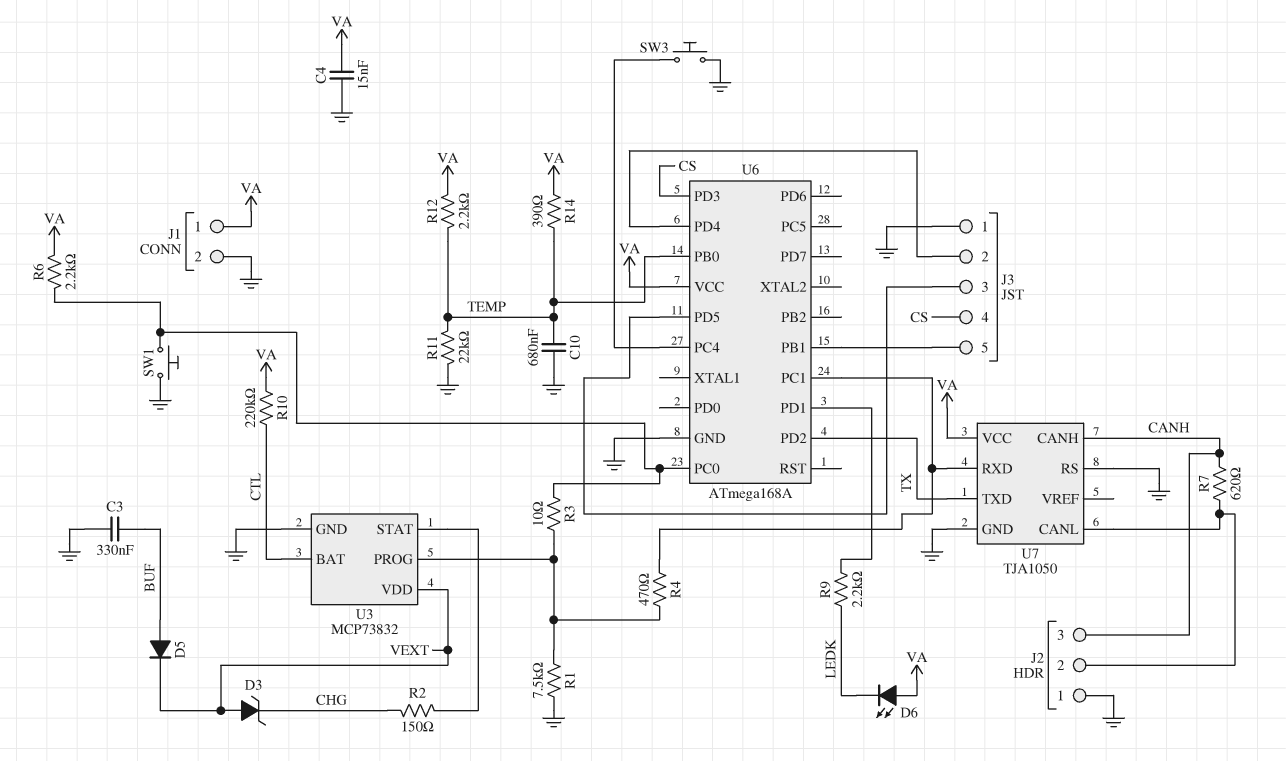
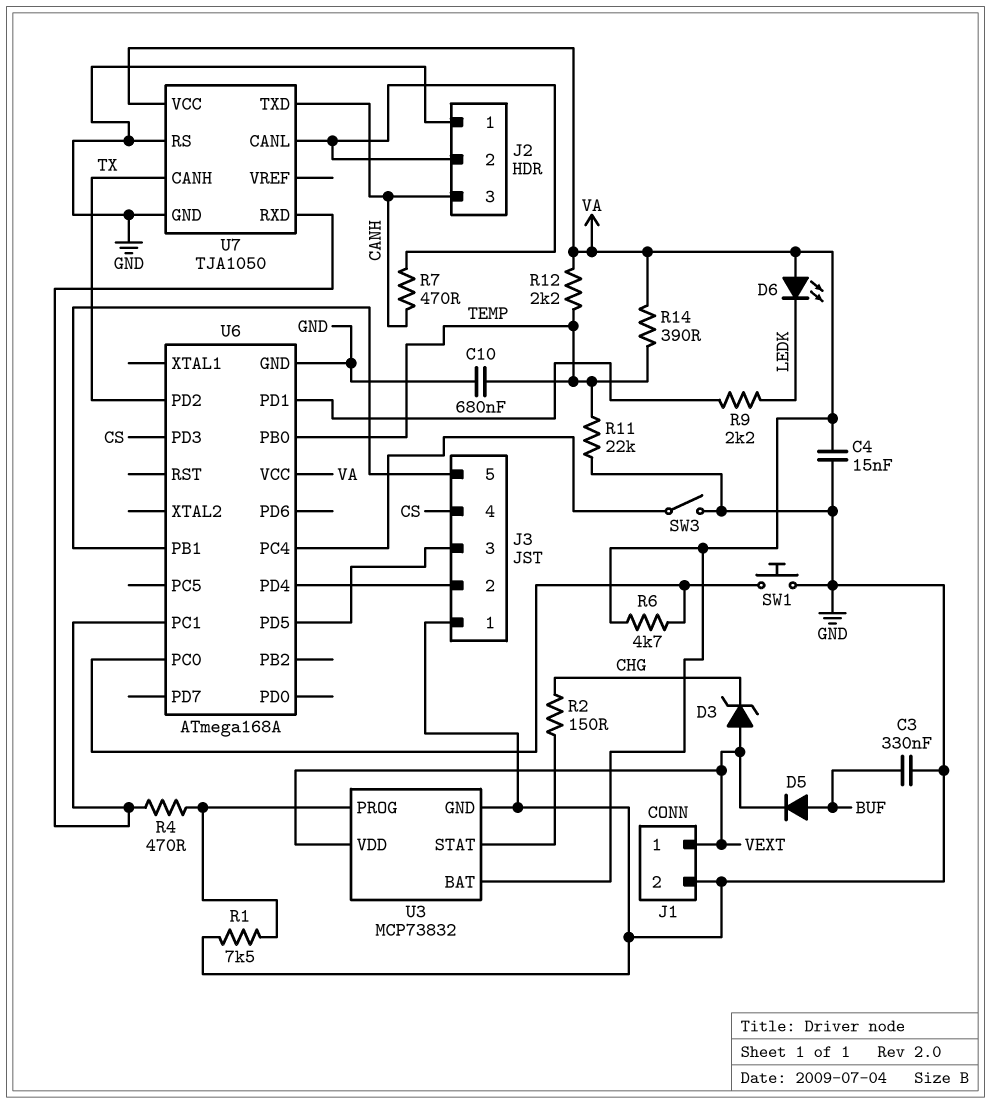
J1 pin 1: VA -> VEXT
R3: 10 (U3/PROG, U6/PC0) -> none
R6: 2.2k (U6/PC0, VA) -> 4.7k (U6/PC0, VA)
R7: 620 (CANH, J2/2) -> 470 (CANH, J2/2)
R10: 220k (CTL, VA) -> none
SW3: button (GND, U6/PC4) -> switch (GND, U6/PC4)
U3 pin BAT: CTL -> VA
U7 pin CANH: CANH -> TX
U7 pin TXD: TX -> CANH

